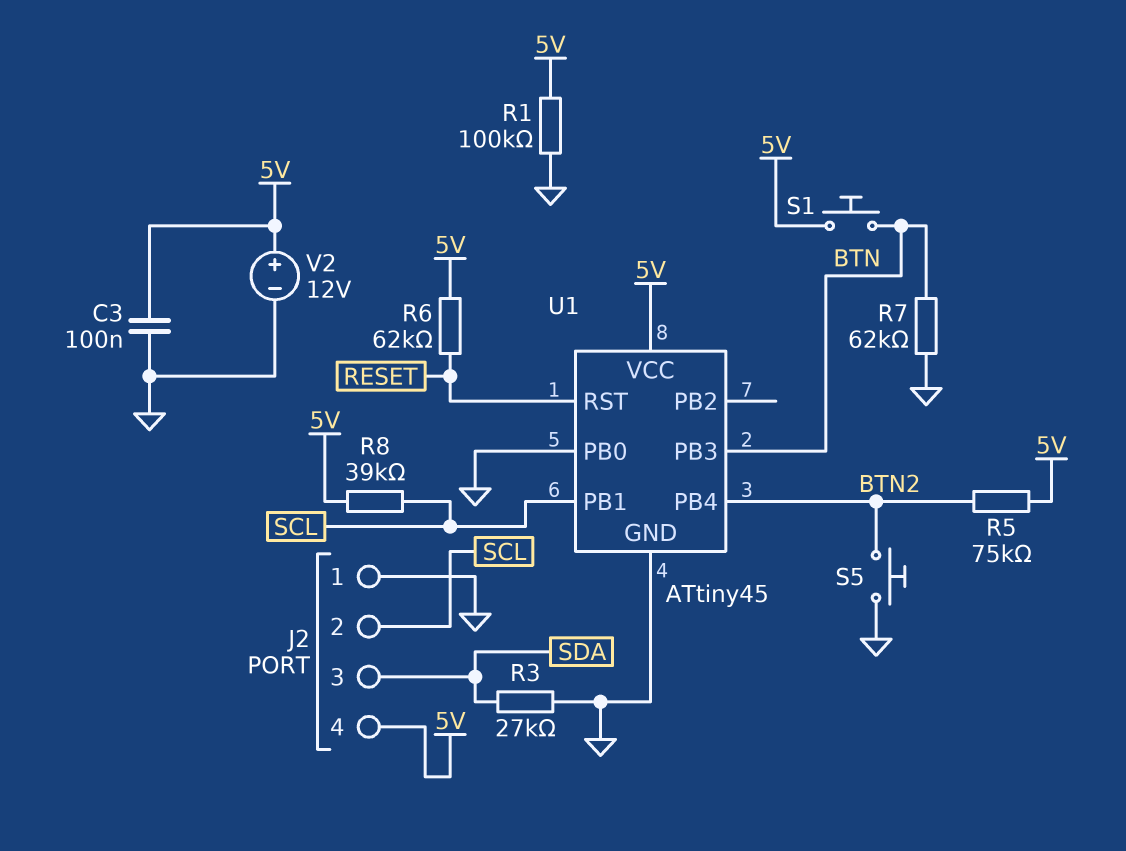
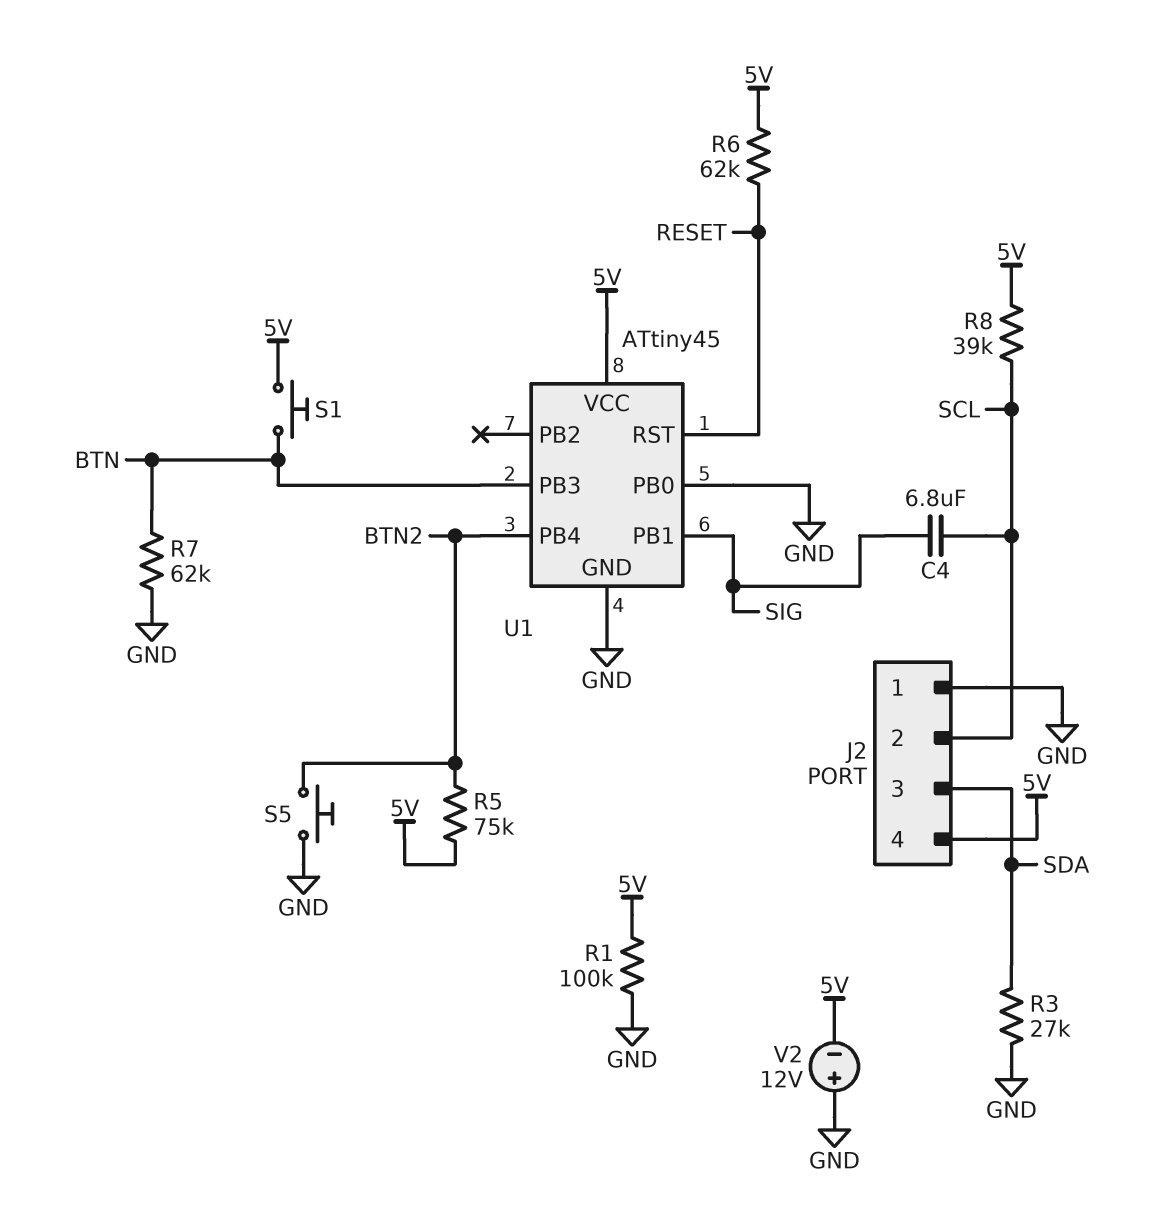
C3: 100nF (5V, GND) -> none
C4: none -> 6.8uF (SCL, SIG)
U1 pin PB1: SCL -> SIG
V2: 12V (plus 5V, minus GND) -> 12V (plus GND, minus 5V)

